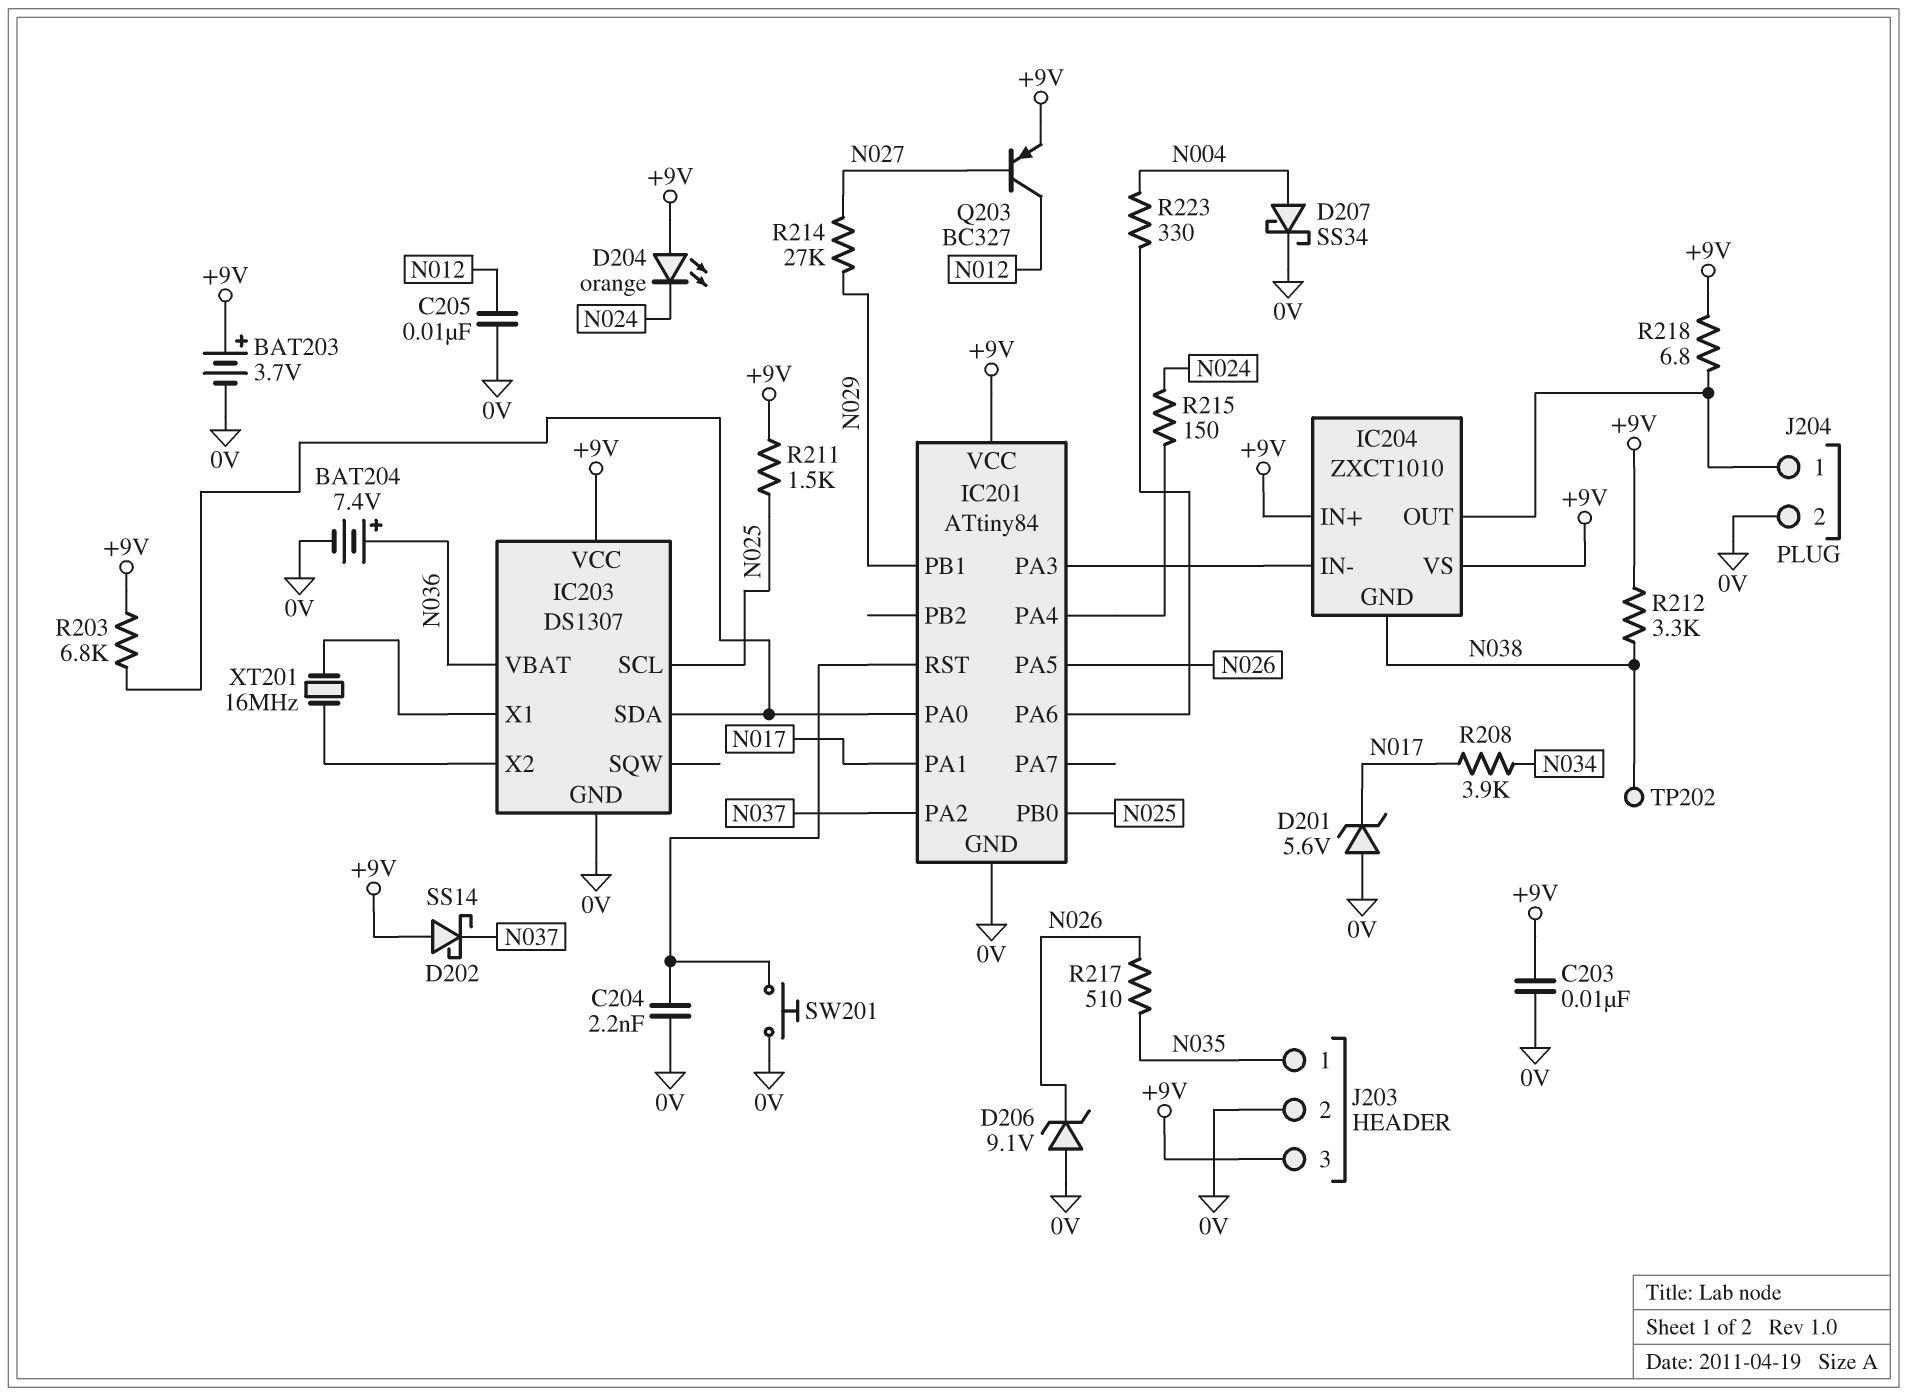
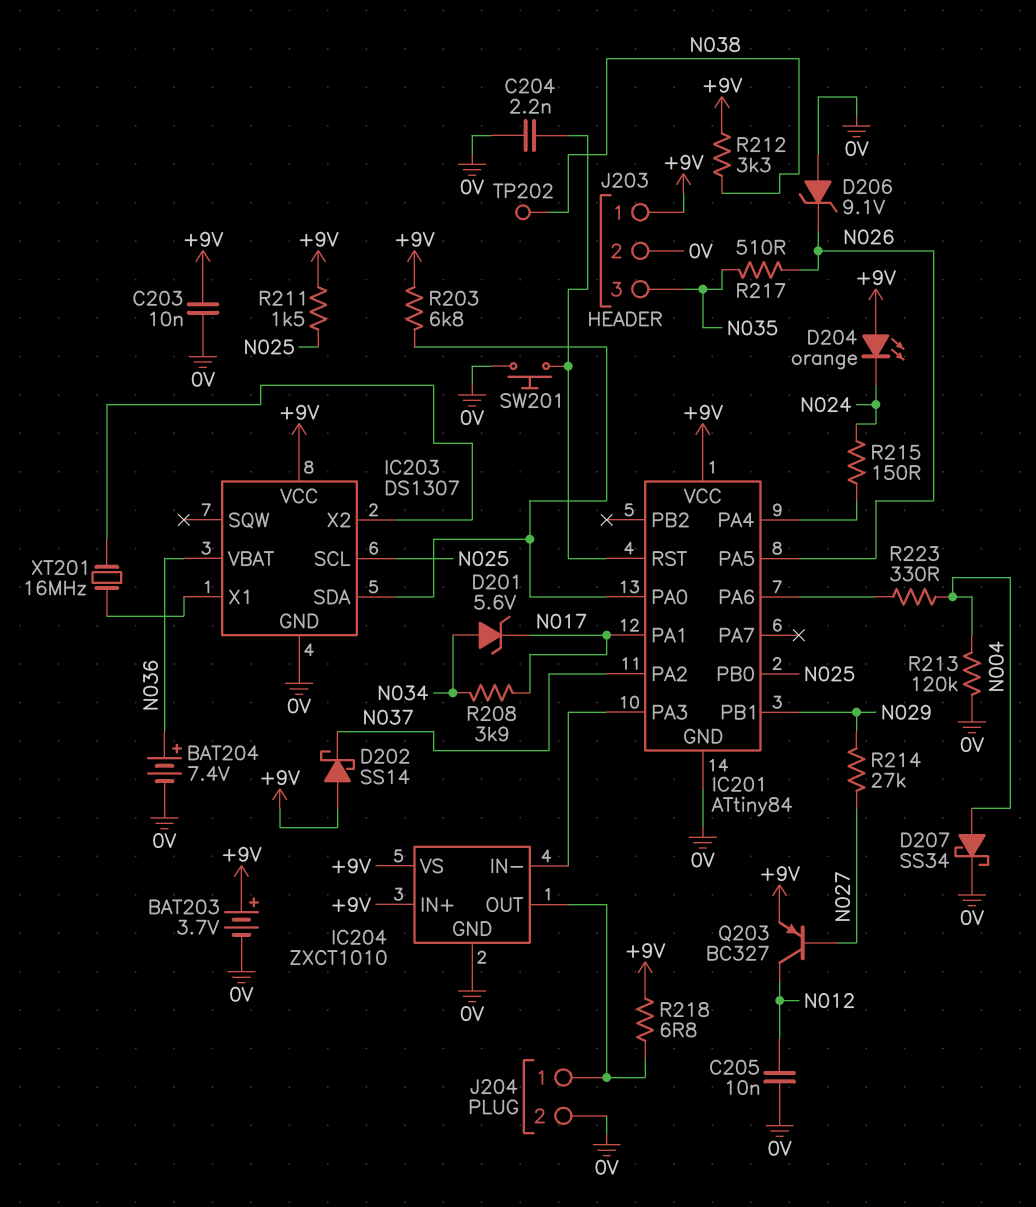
D201: zener 5.6V (A 0V, K N017) -> zener 5.6V (A N034, K N017)
IC204 pin GND: N038 -> 0V
J203 pin 1: N035 -> +9V
J203 pin 3: +9V -> N035
R213: none -> 120k (0V, N004)

